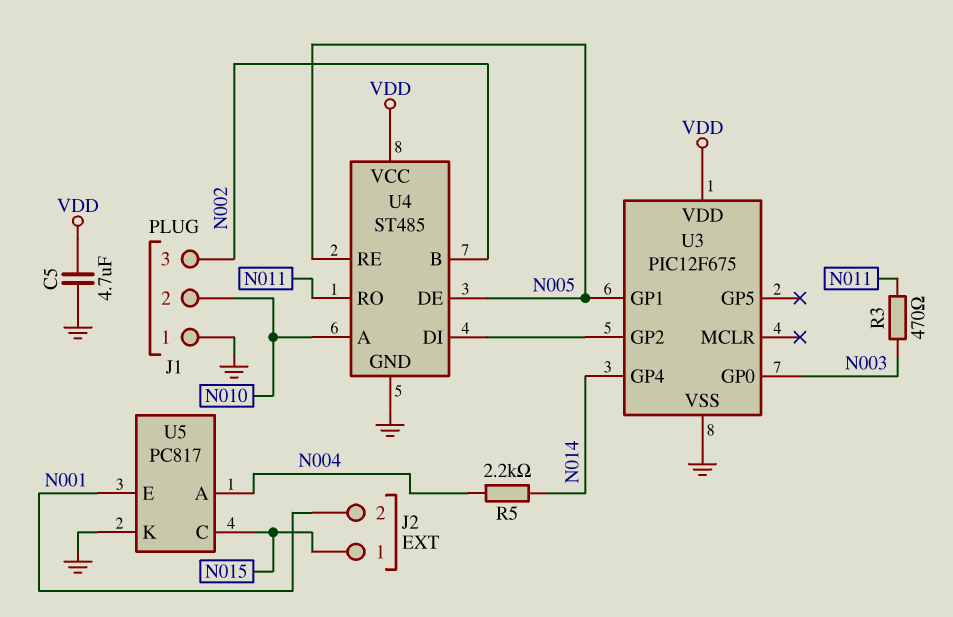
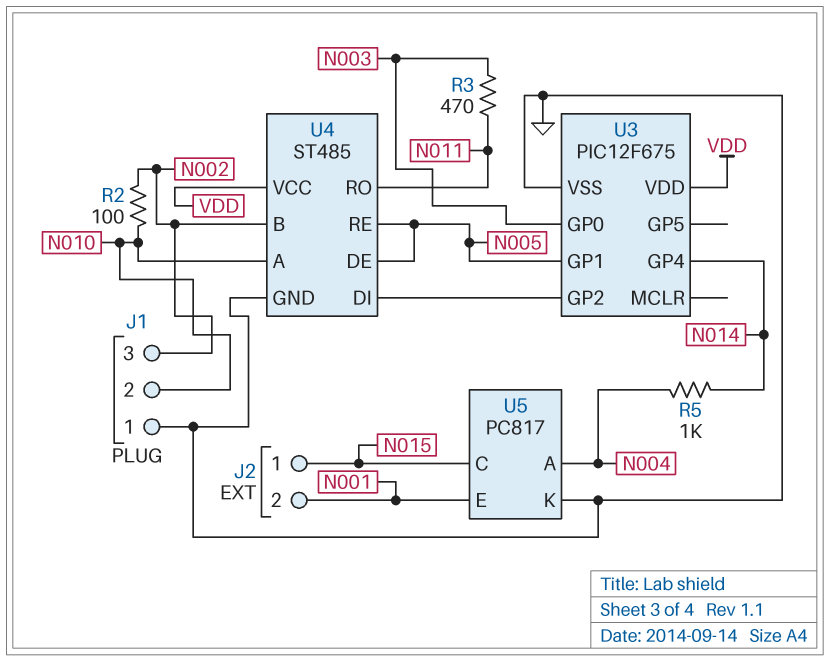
C5: 4.7uF (GND, VDD) -> none
R2: none -> 100 (N002, N010)
R5: 2.2k (N004, N014) -> 1k (N004, N014)

